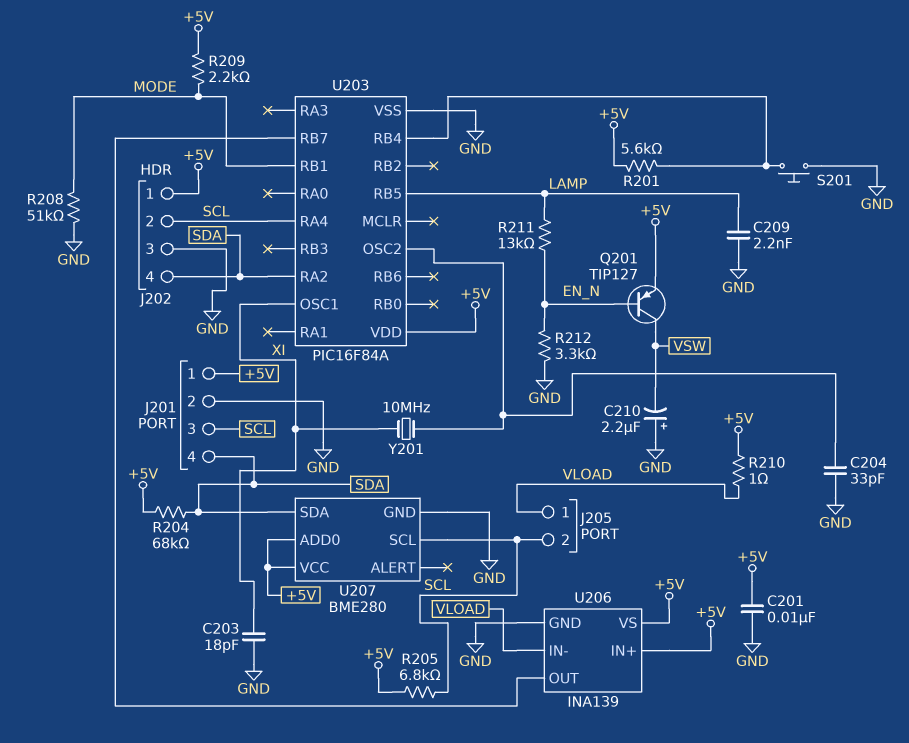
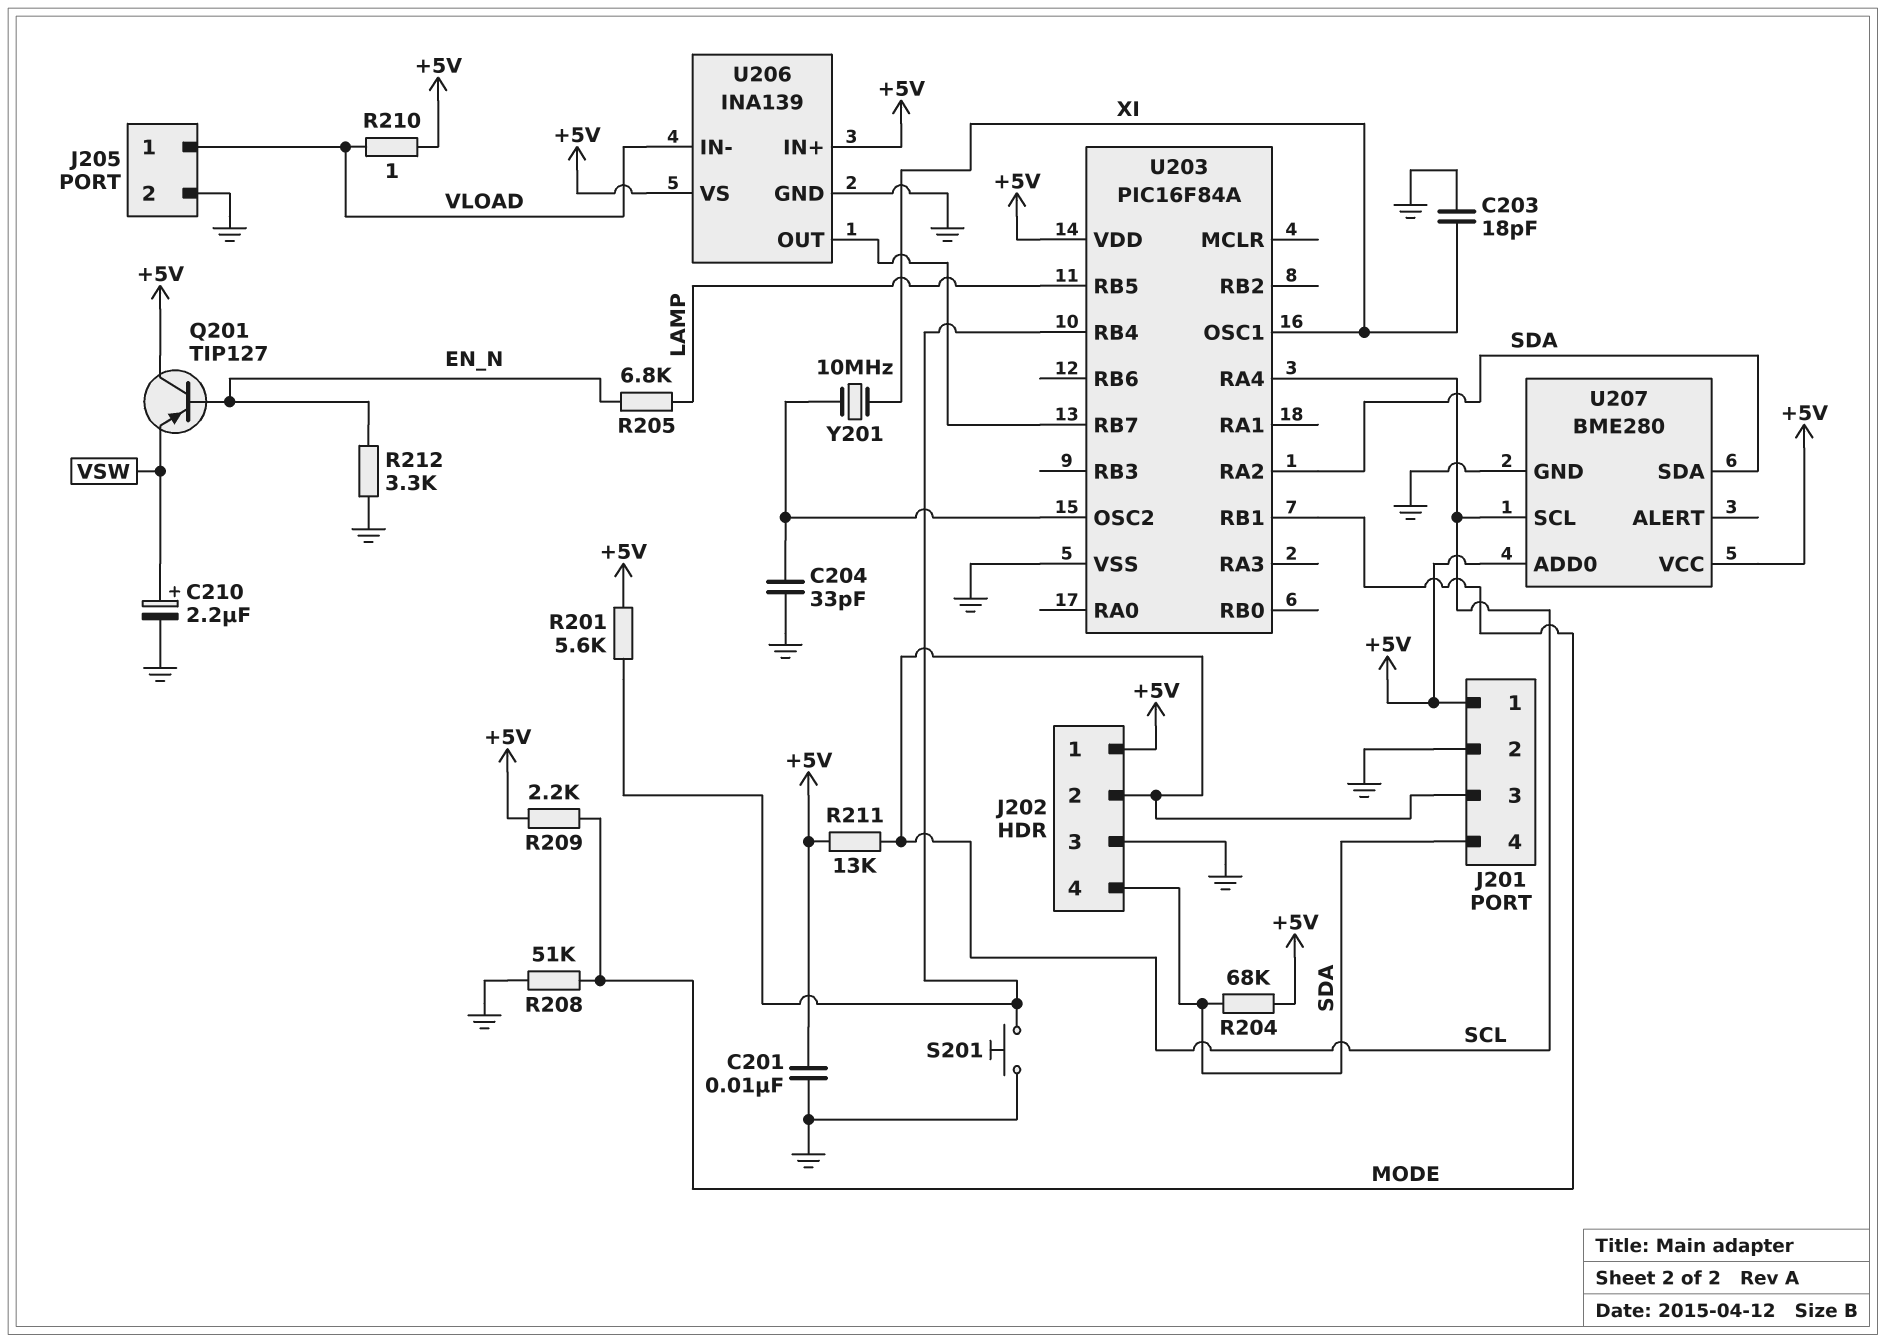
C209: 2.2nF (GND, LAMP) -> none
C210: 2.2uF (plus GND, minus VSW) -> 2.2uF (plus VSW, minus GND)
J205 pin 2: SCL -> GND
Q201: PNP TIP127 (B EN_N, C VSW, E +5V) -> PNP TIP127 (B EN_N, C +5V, E VSW)
R205: 6.8k (+5V, SCL) -> 6.8k (EN_N, LAMP)
R211: 13k (EN_N, LAMP) -> 13k (+5V, SCL)

